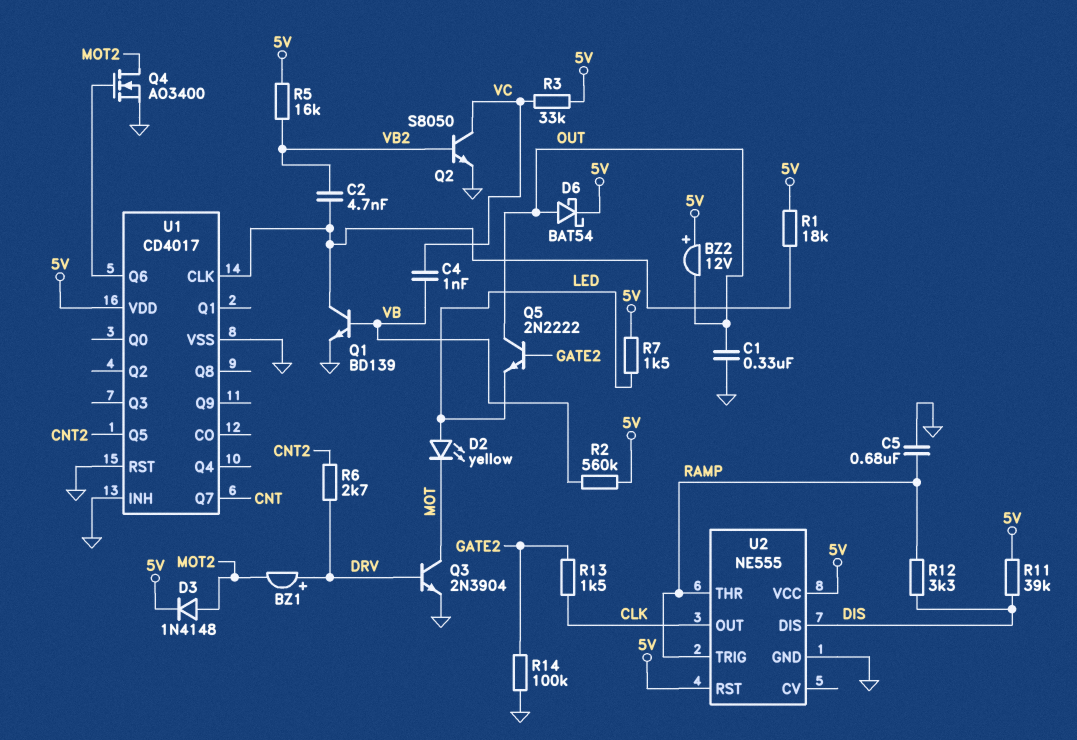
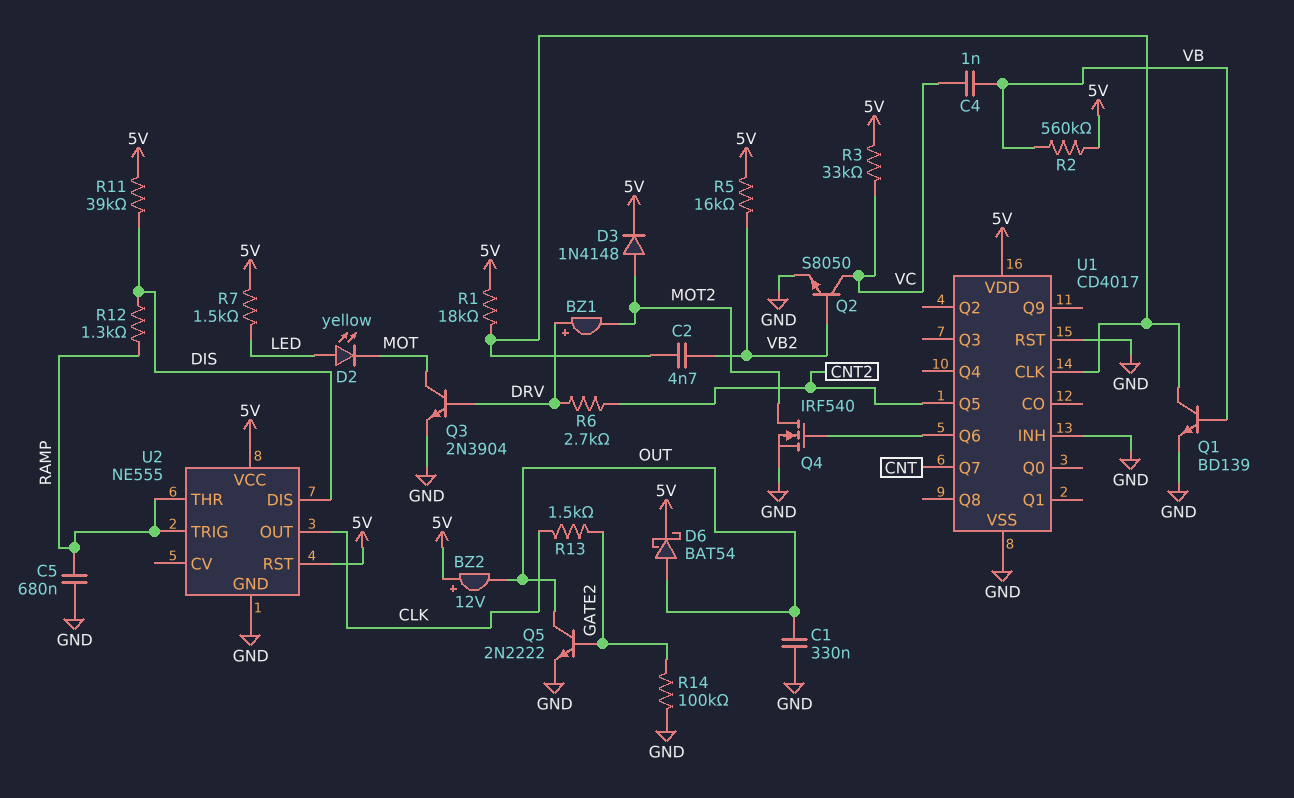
Q4: NMOS AO3400 (G U1/Q6, D MOT2, S GND) -> NMOS IRF540 (G U1/Q6, D MOT2, S GND)
Q5: NPN 2N2222 (B GATE2, C OUT, E LED) -> NPN 2N2222 (B GATE2, C OUT, E GND)
R12: 3.3k (DIS, RAMP) -> 1.3k (DIS, RAMP)

